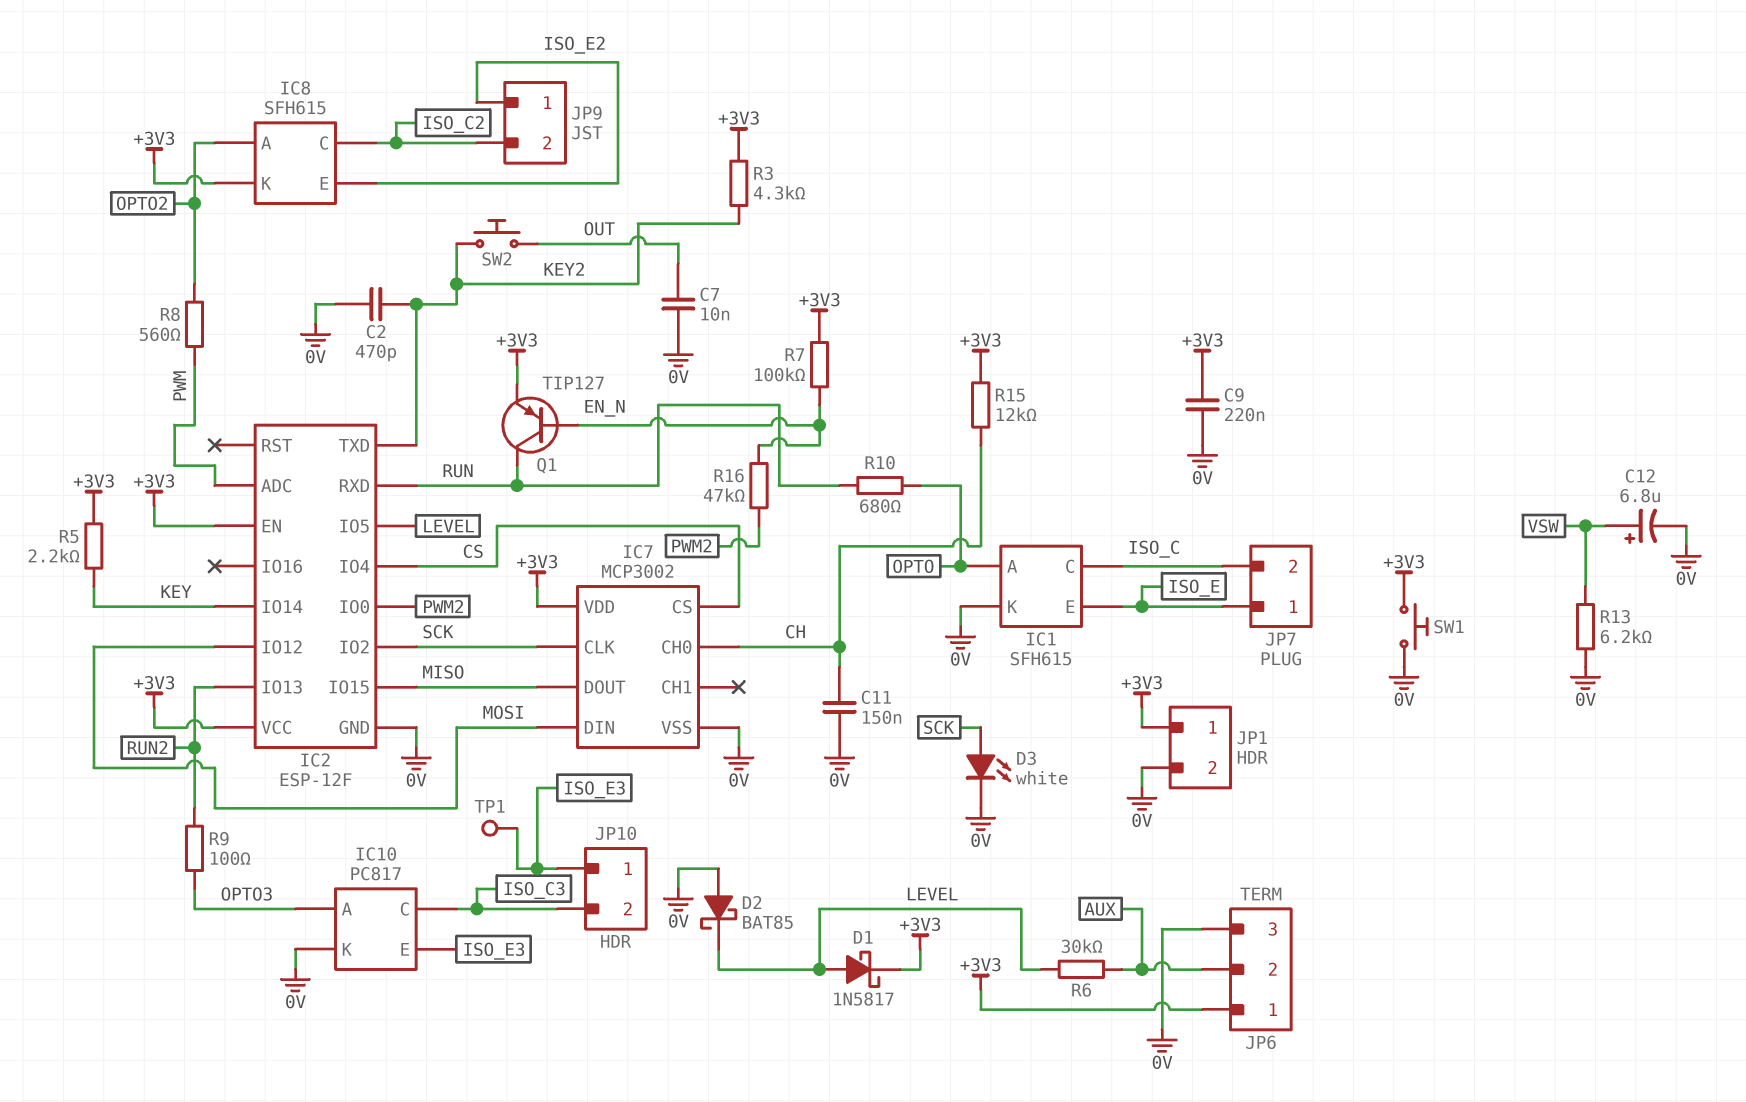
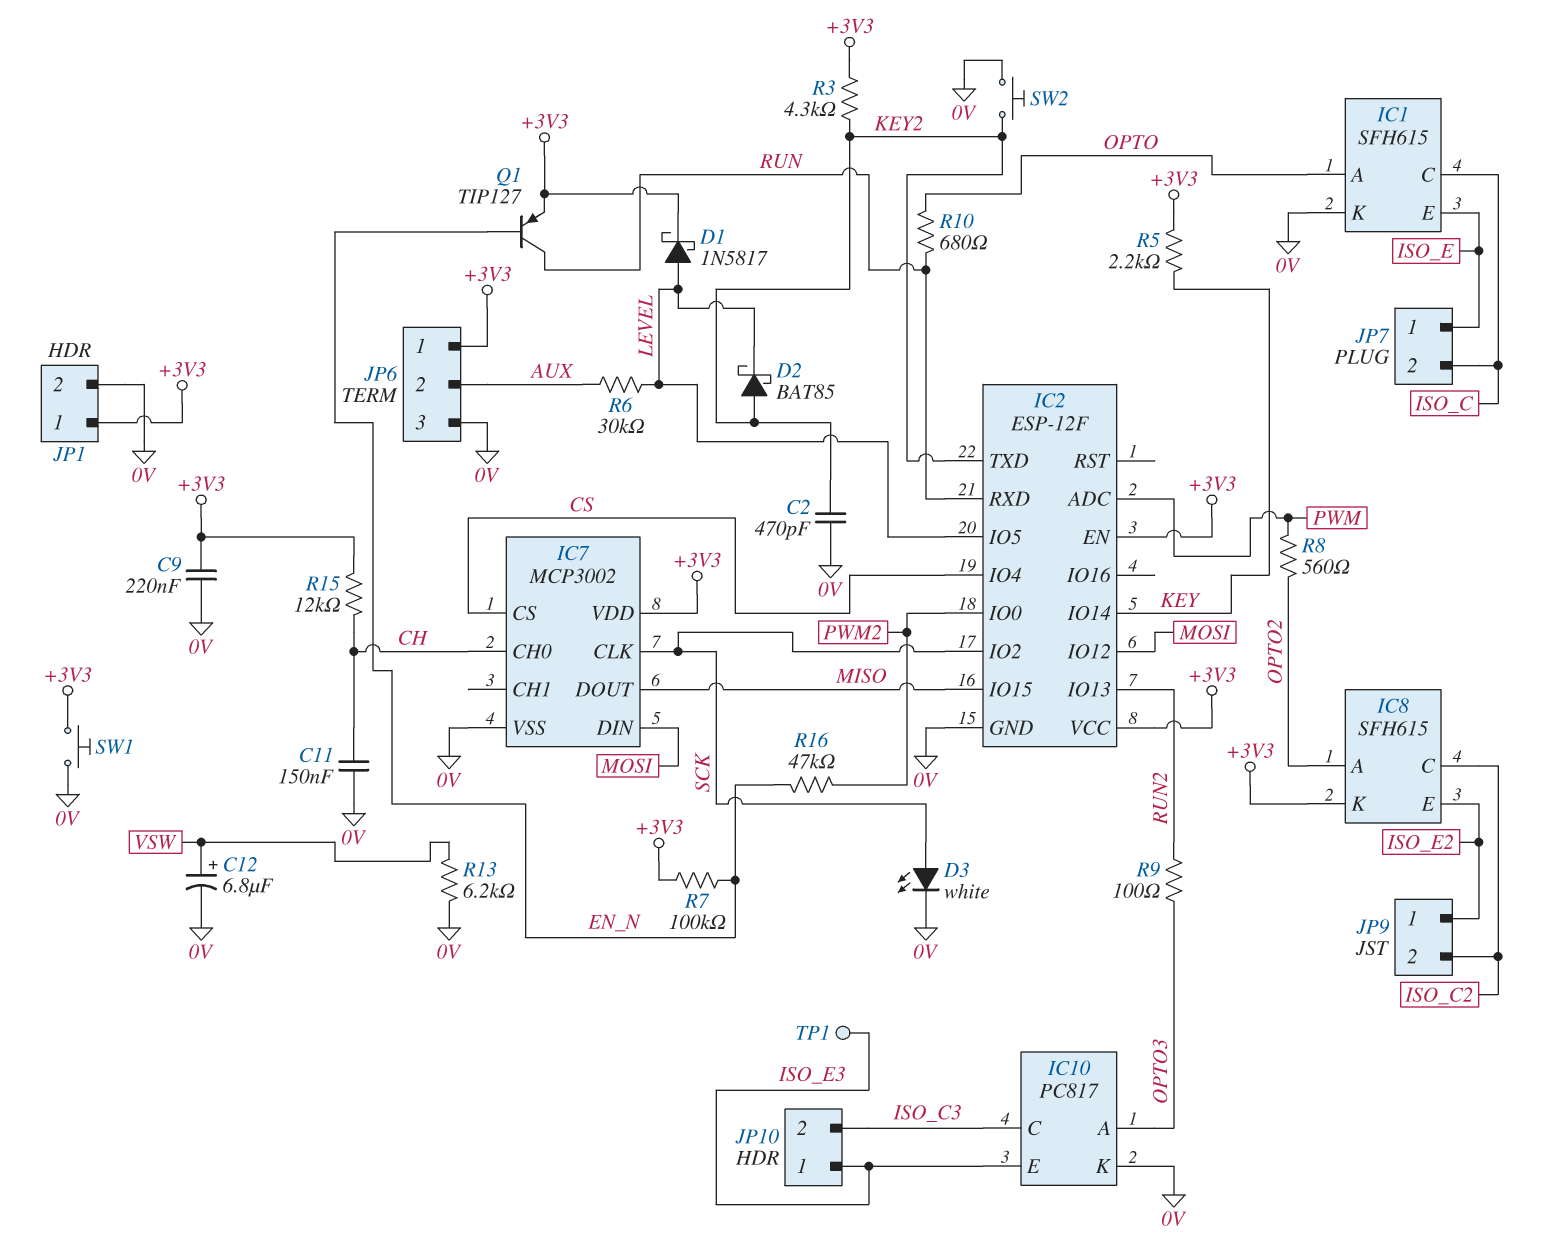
C7: 10nF (0V, OUT) -> none
D2: schottky BAT85 (A 0V, K LEVEL) -> schottky BAT85 (A KEY2, K LEVEL)
SW2: button (KEY2, OUT) -> button (0V, KEY2)

